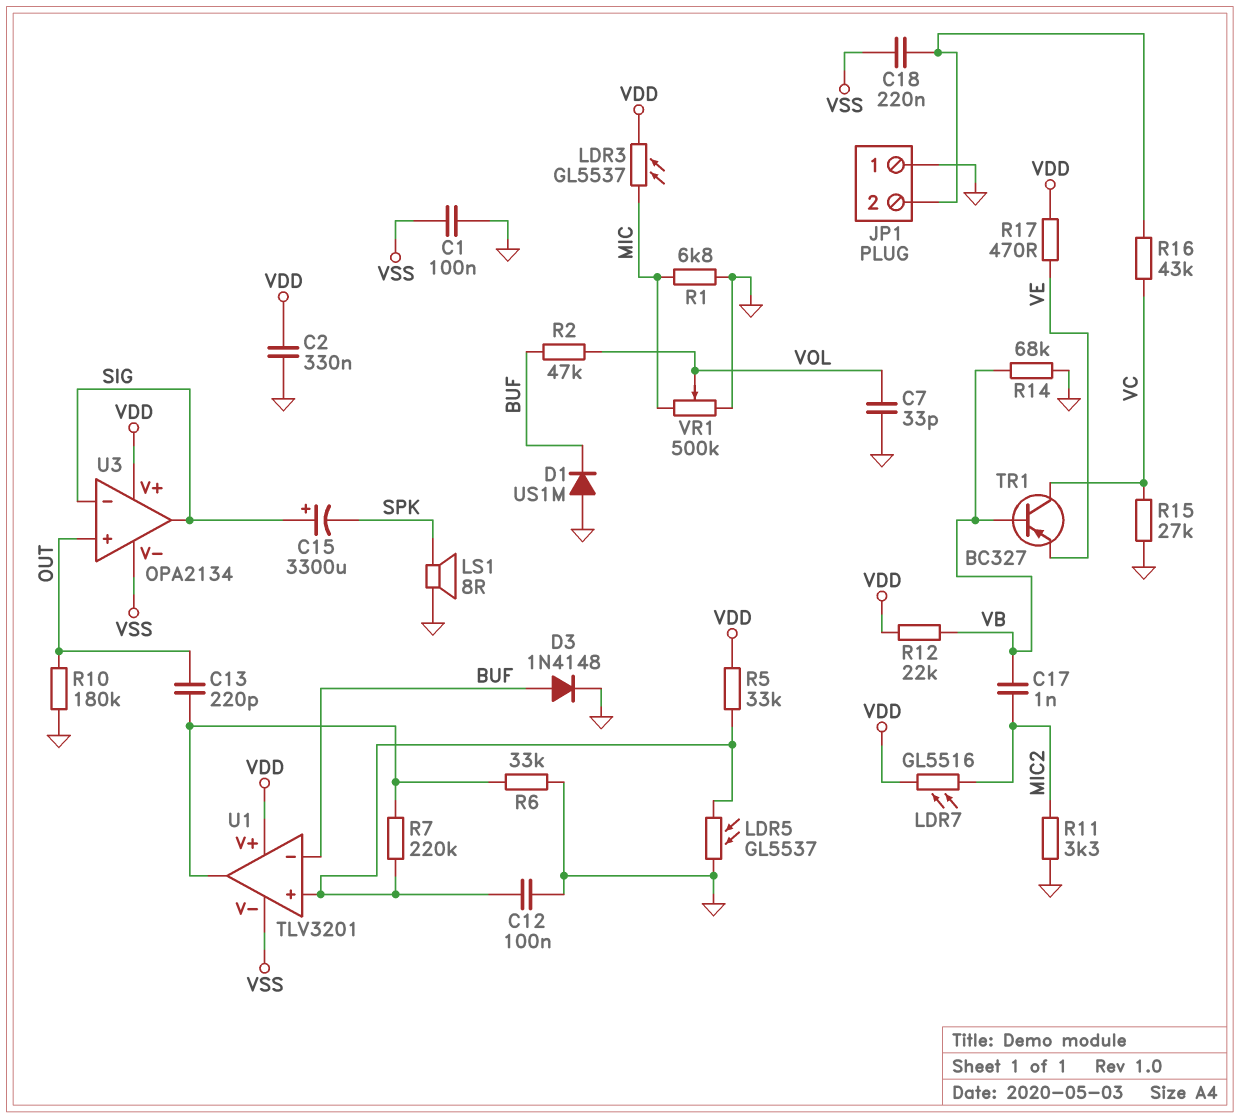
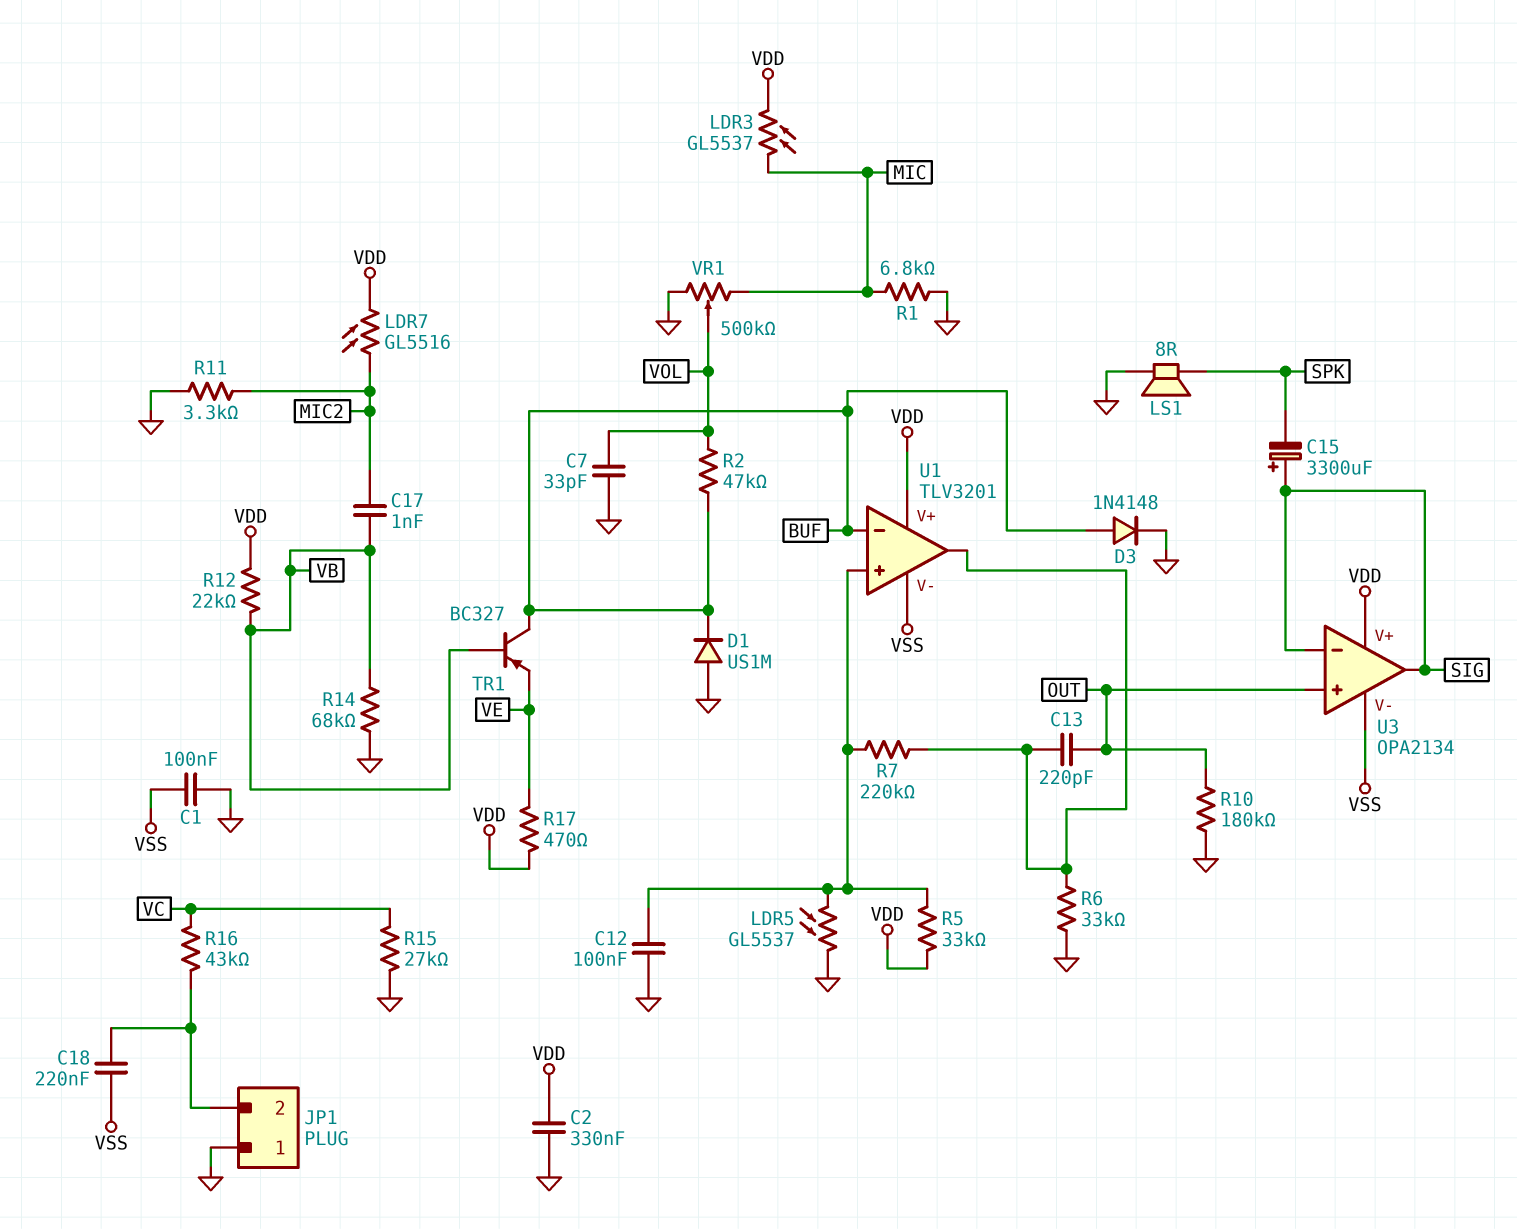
TR1: PNP BC327 (B VB, C VC, E VE) -> PNP BC327 (B VB, C BUF, E VE)

